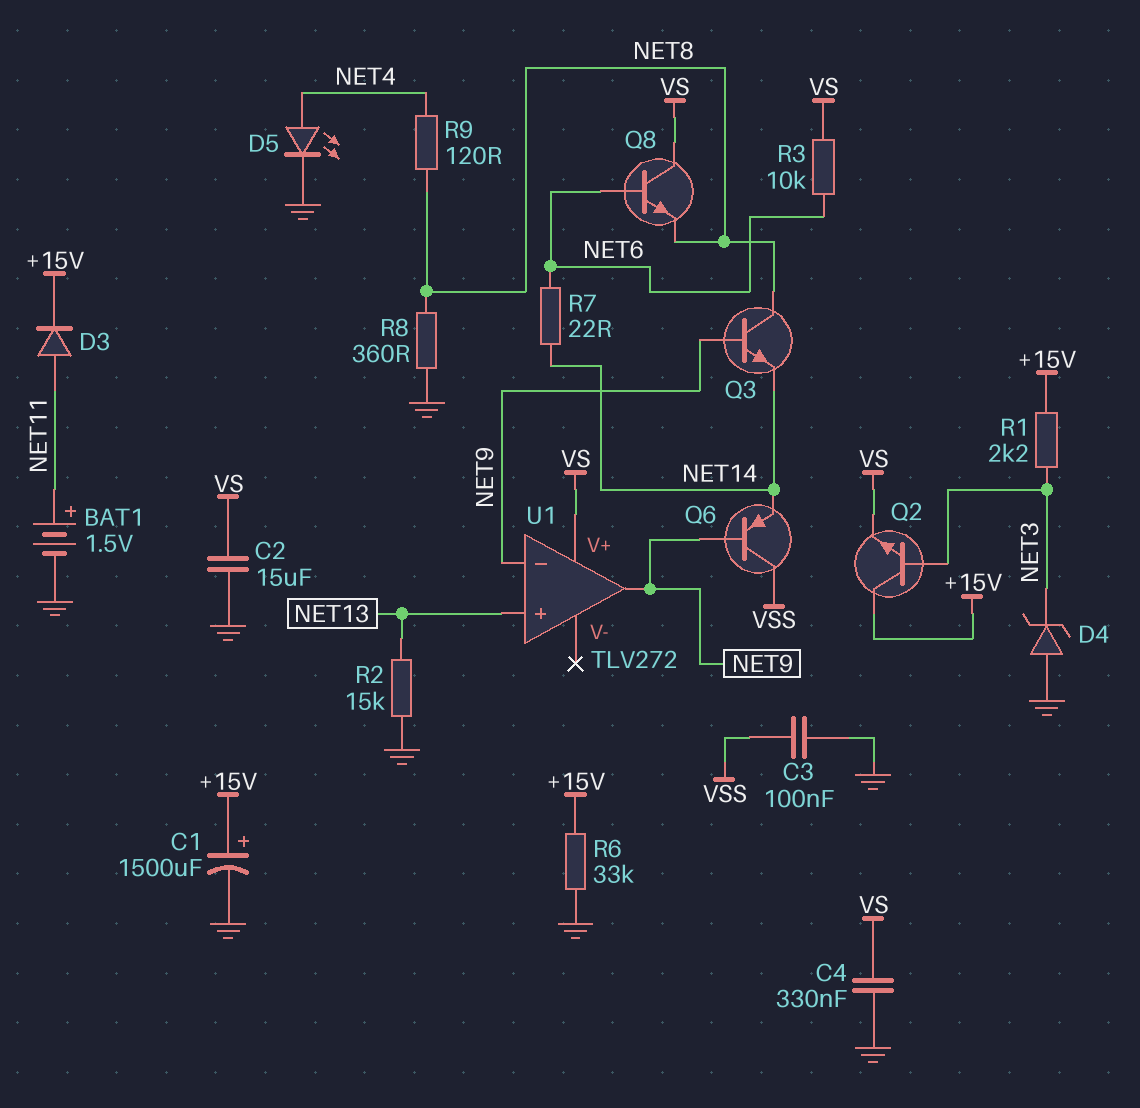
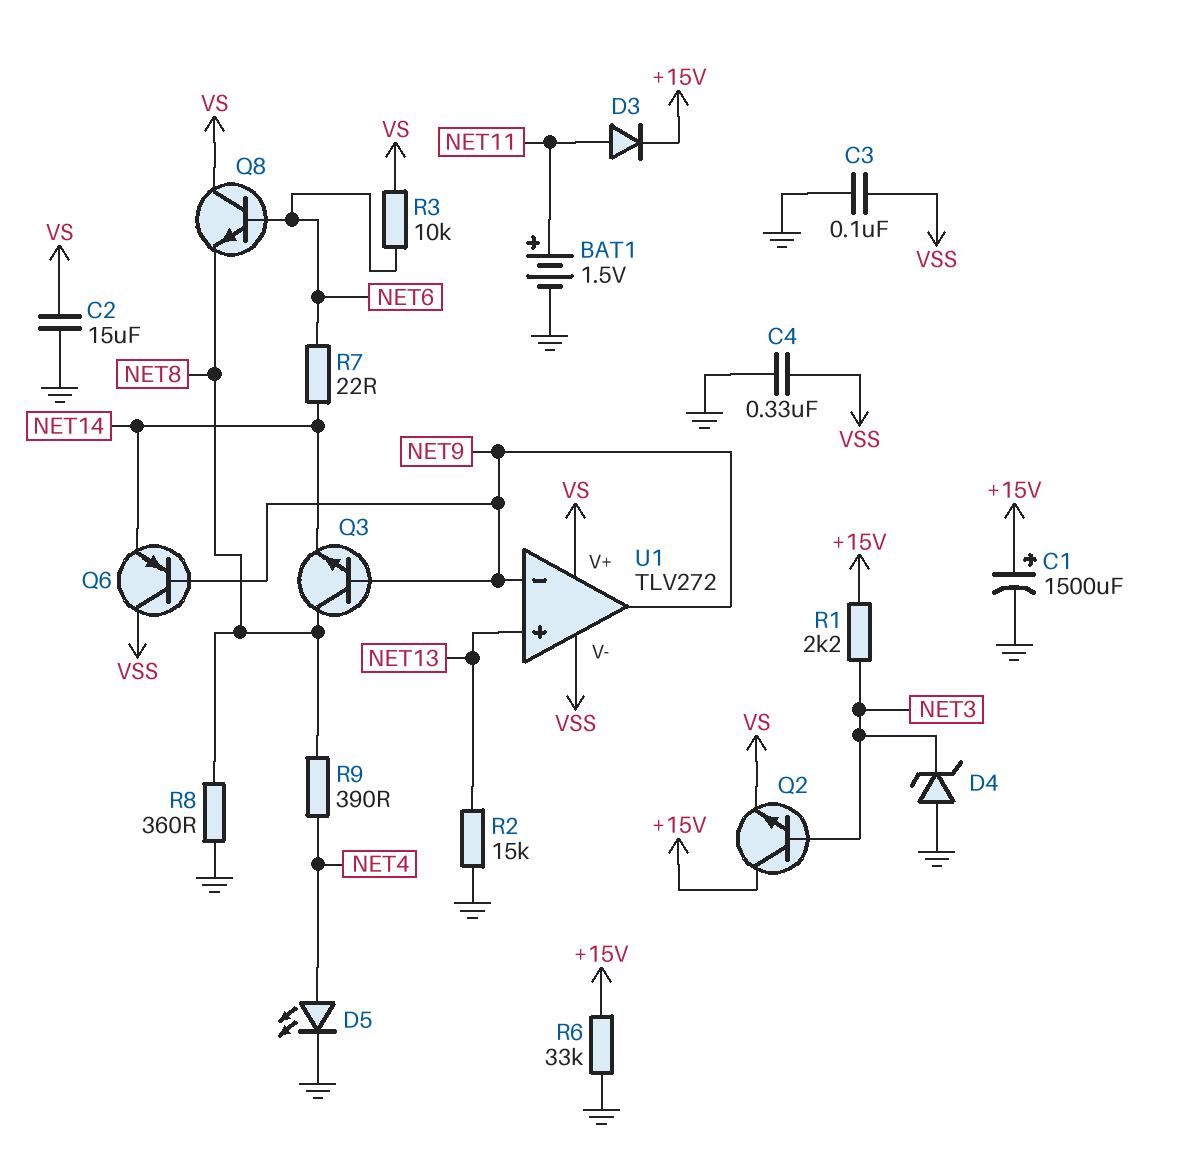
C4: 330nF (GND, VS) -> 330nF (GND, VSS)
R9: 120 (NET4, NET8) -> 390 (NET4, NET8)
U1 pin V-: none -> VSS

